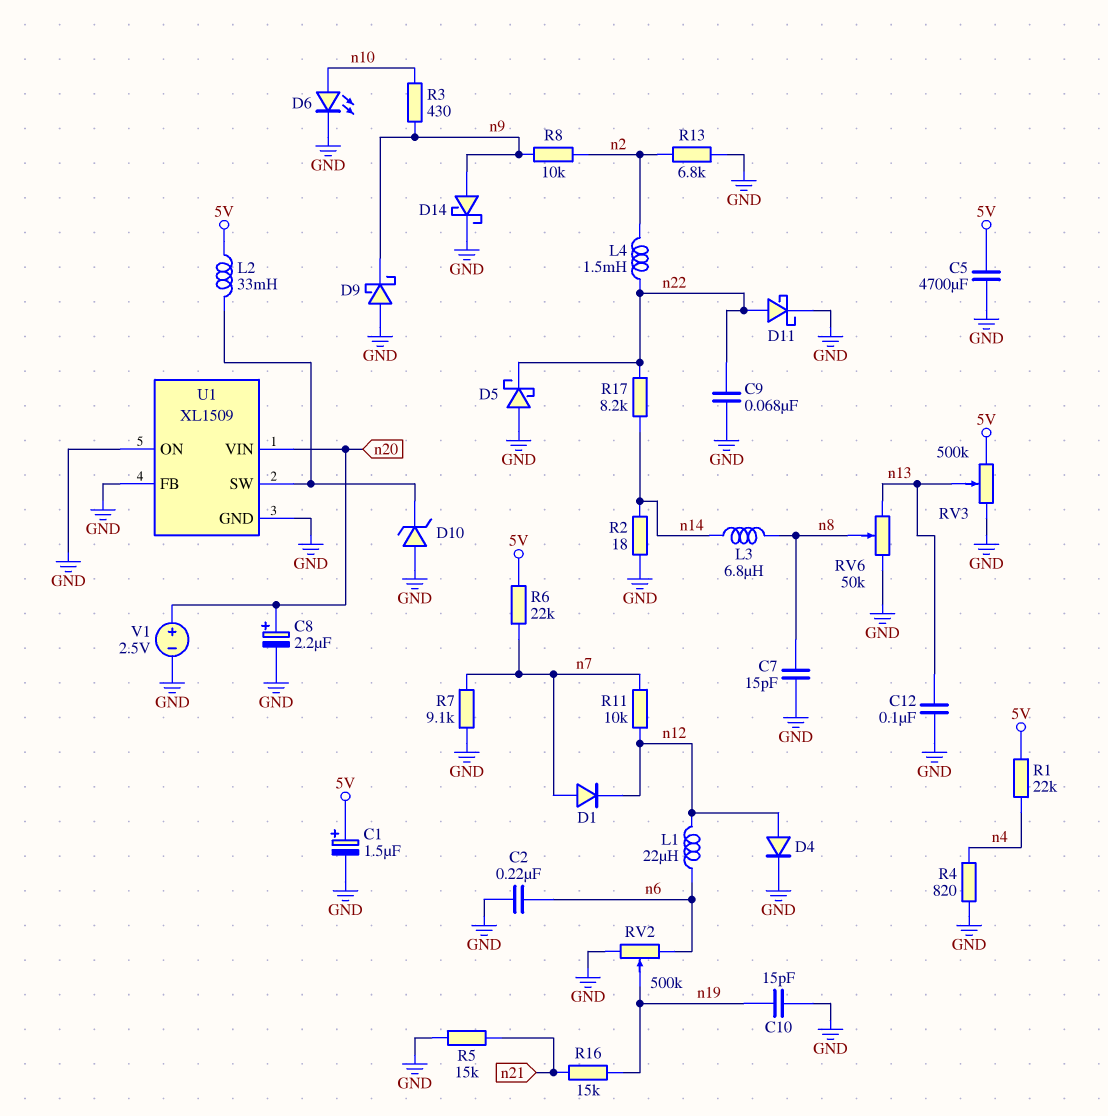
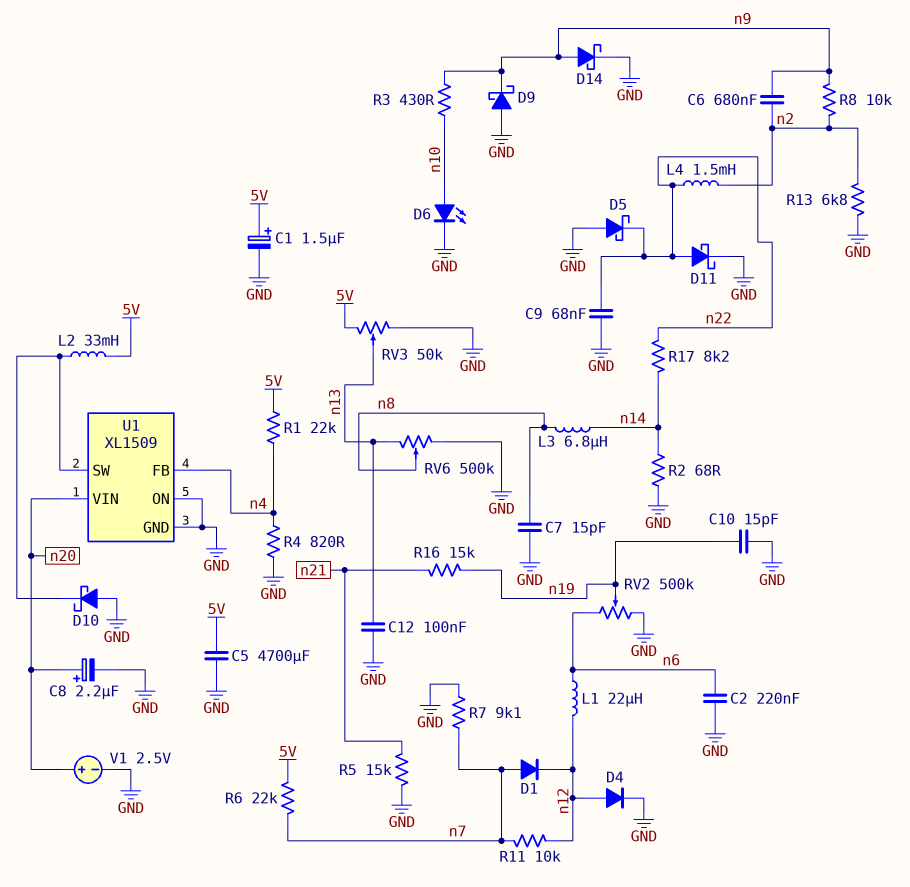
C6: none -> 680nF (n2, n9)
D10: zener (A GND, K U1/SW) -> schottky (A GND, K U1/SW)
R2: 18 (GND, n14) -> 68 (GND, n14)
RV3: 500k (5V, GND, wiper n13) -> 50k (5V, GND, wiper n13)
RV6: 50k (GND, n13, wiper n8) -> 500k (GND, n13, wiper n8)
U1 pin FB: GND -> n4

